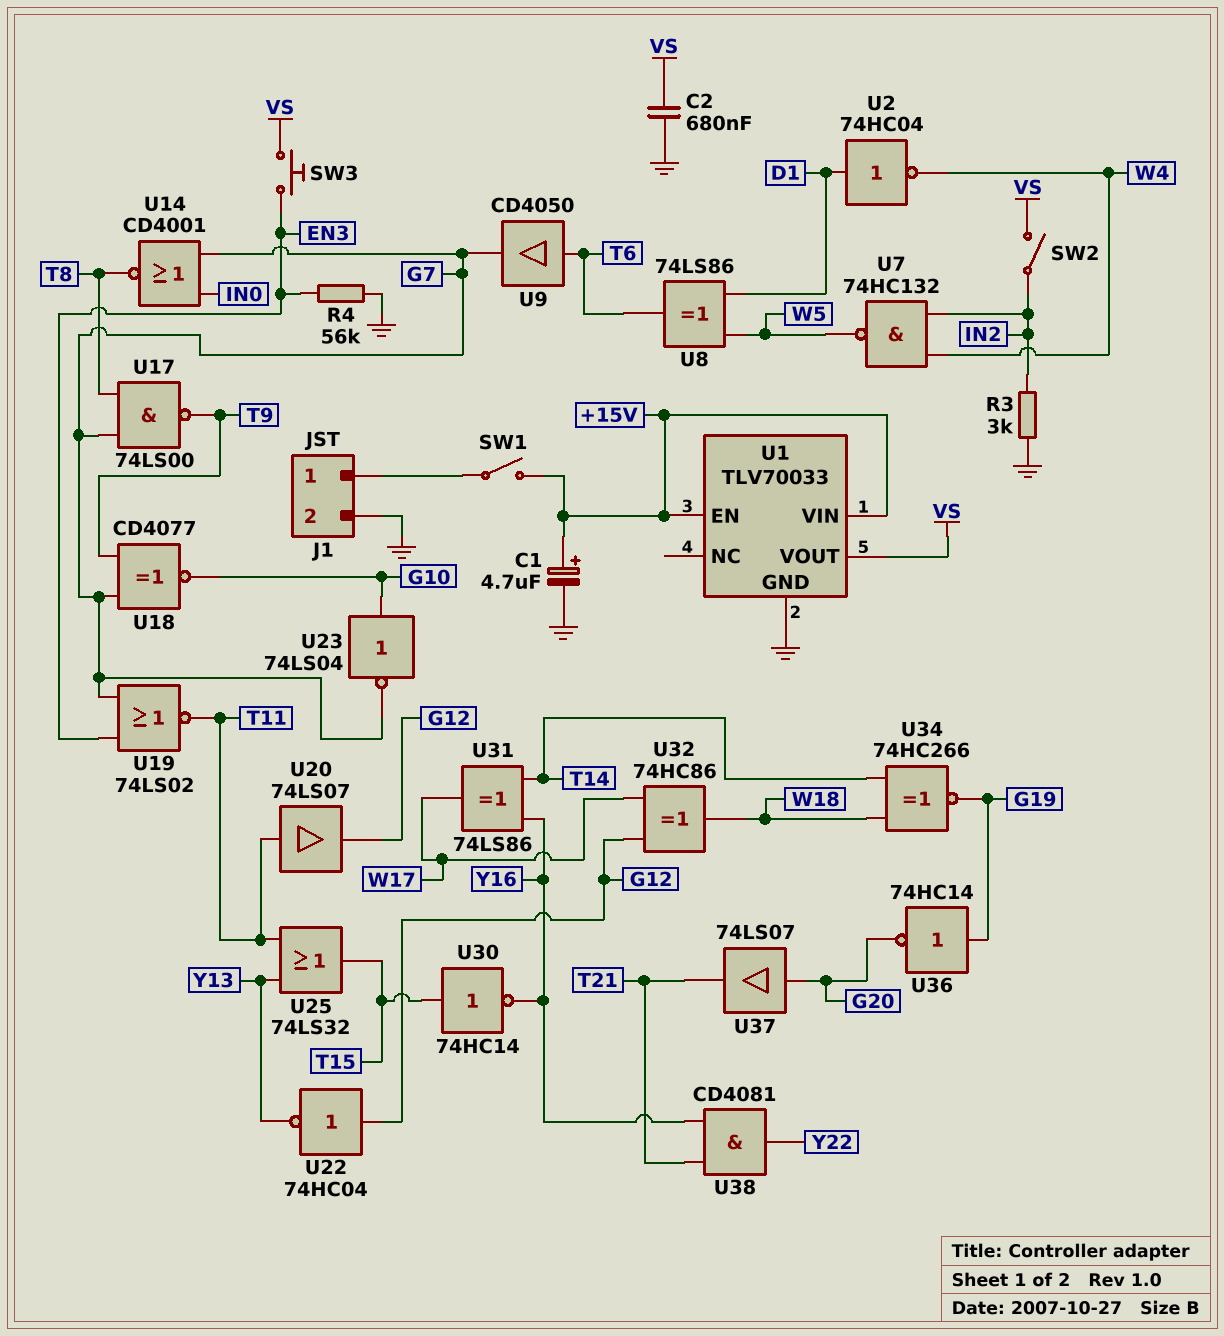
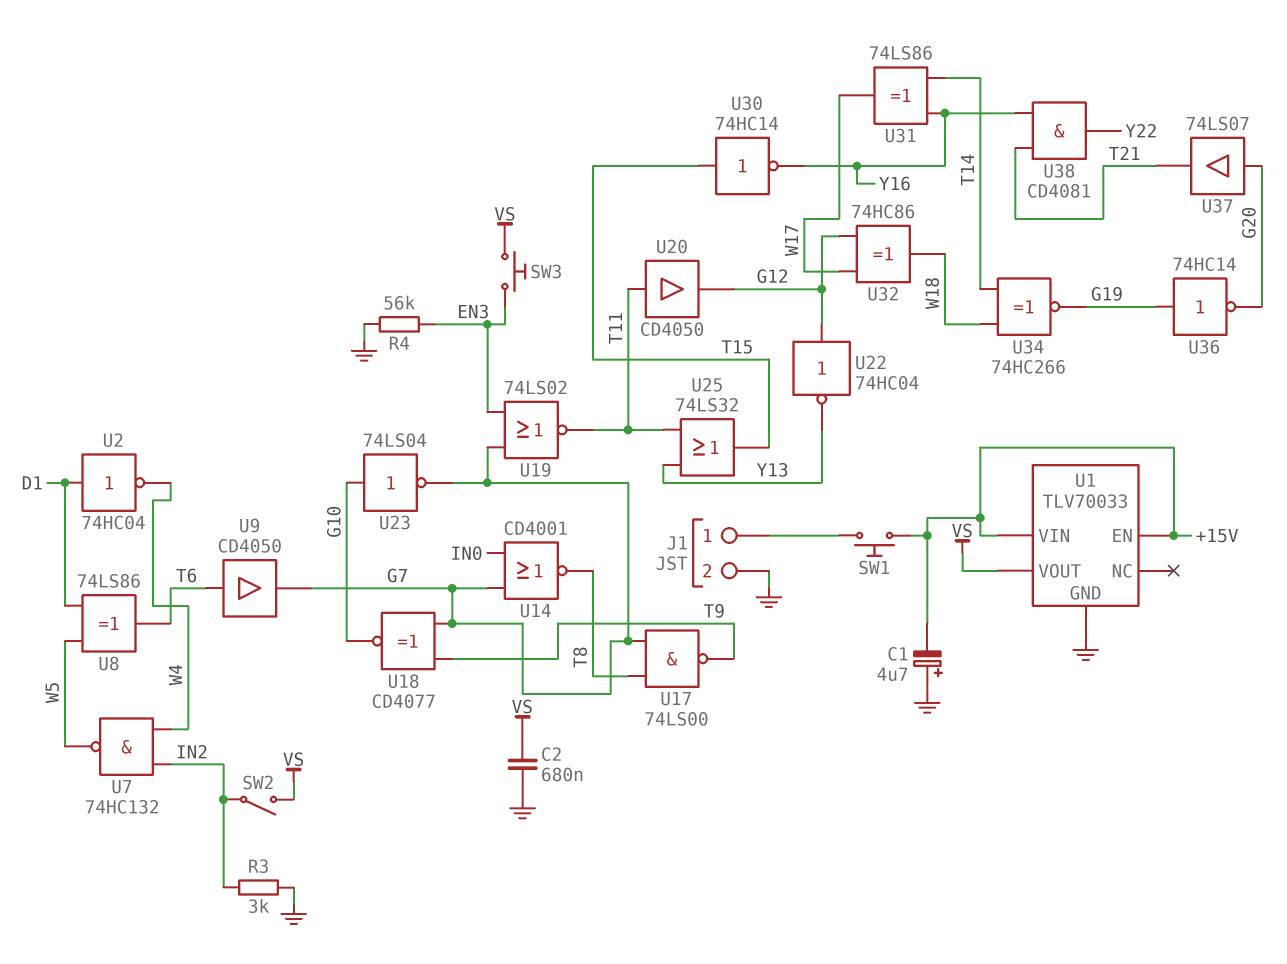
C1: 4.7uF (plus +15V, minus GND) -> 4.7uF (plus GND, minus +15V)
SW1: switch (+15V, J1/1) -> button (+15V, J1/1)
U20: buffer 74LS07 (in T11, out G12) -> buffer CD4050 (in T11, out G12)

